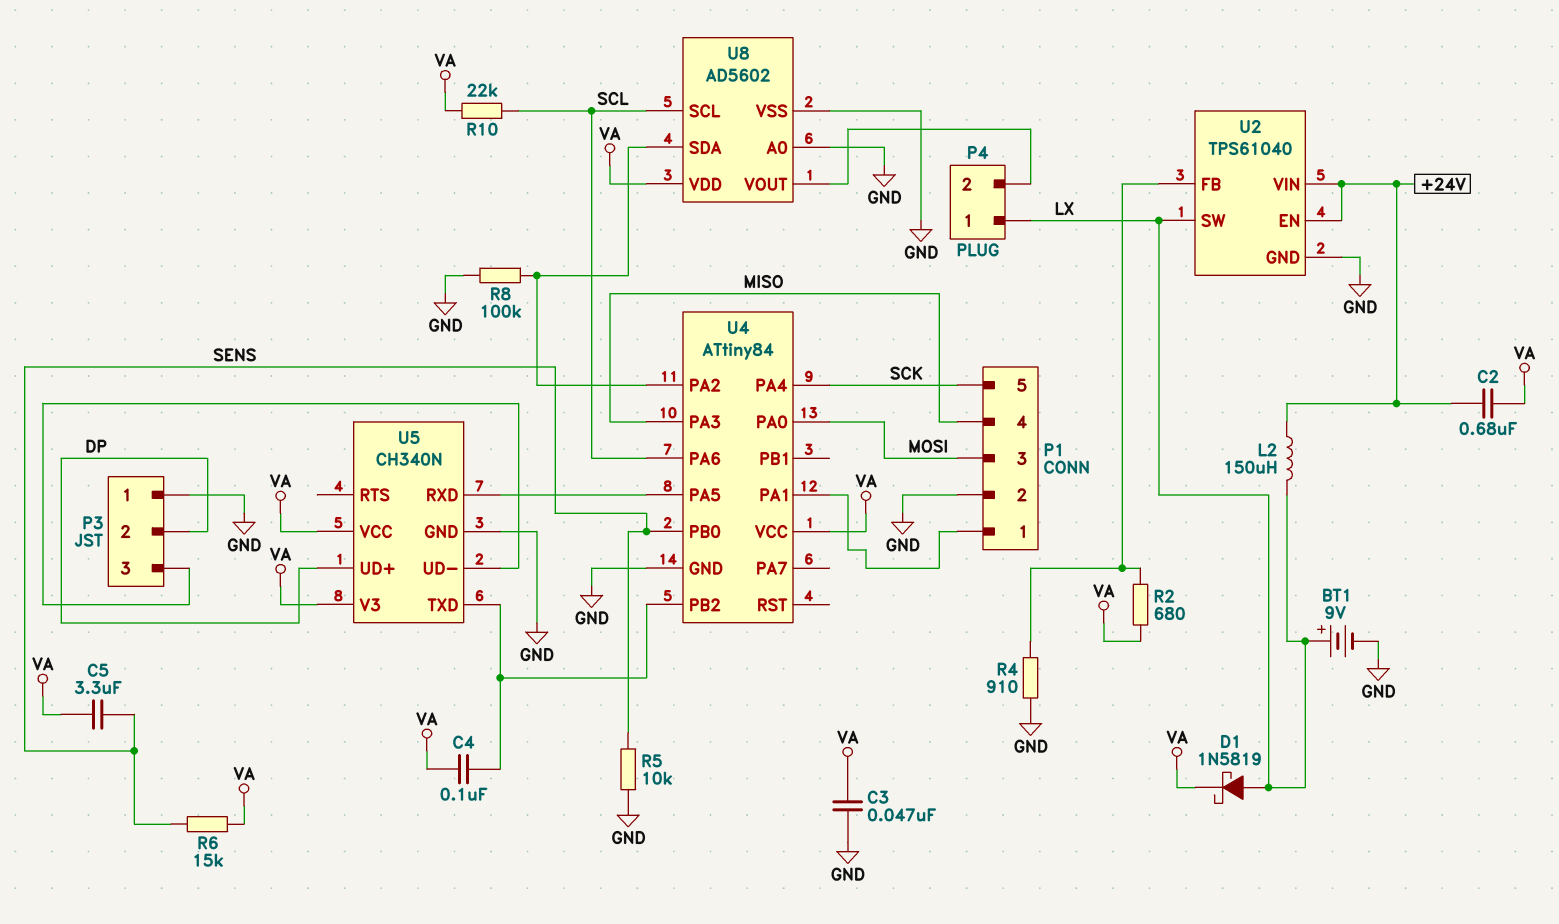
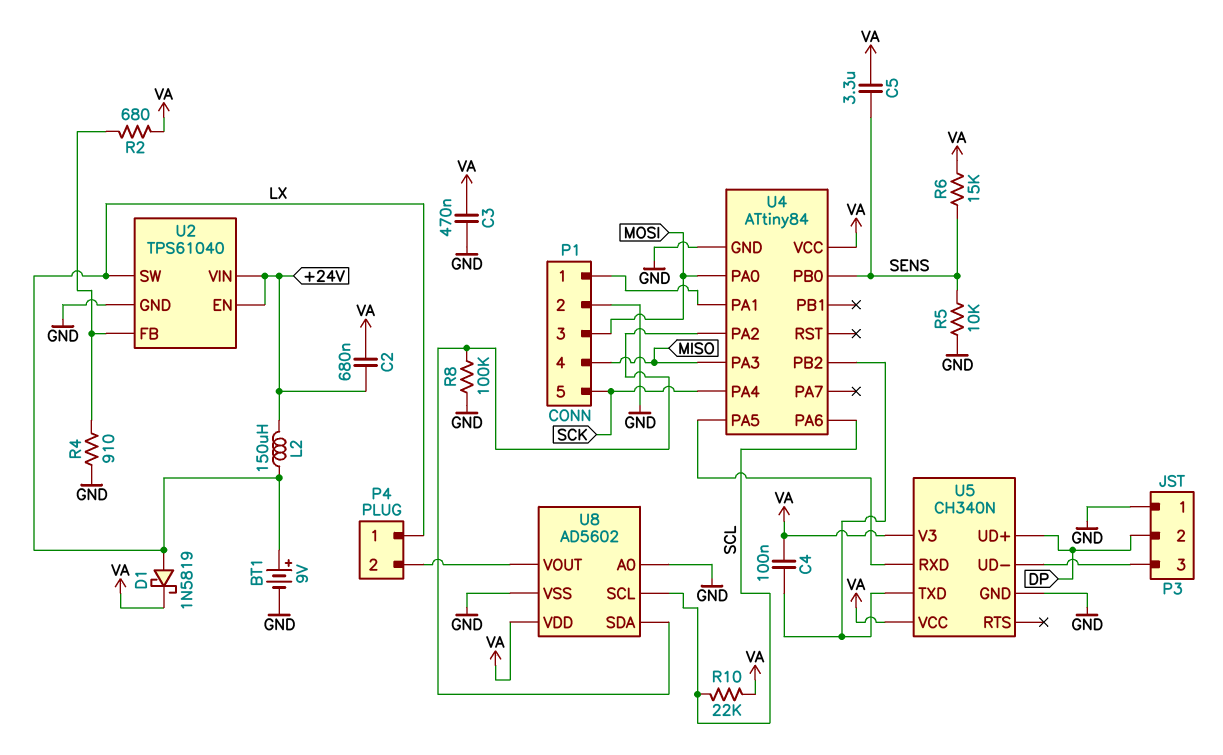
C3: 47nF (GND, VA) -> 470nF (GND, VA)

